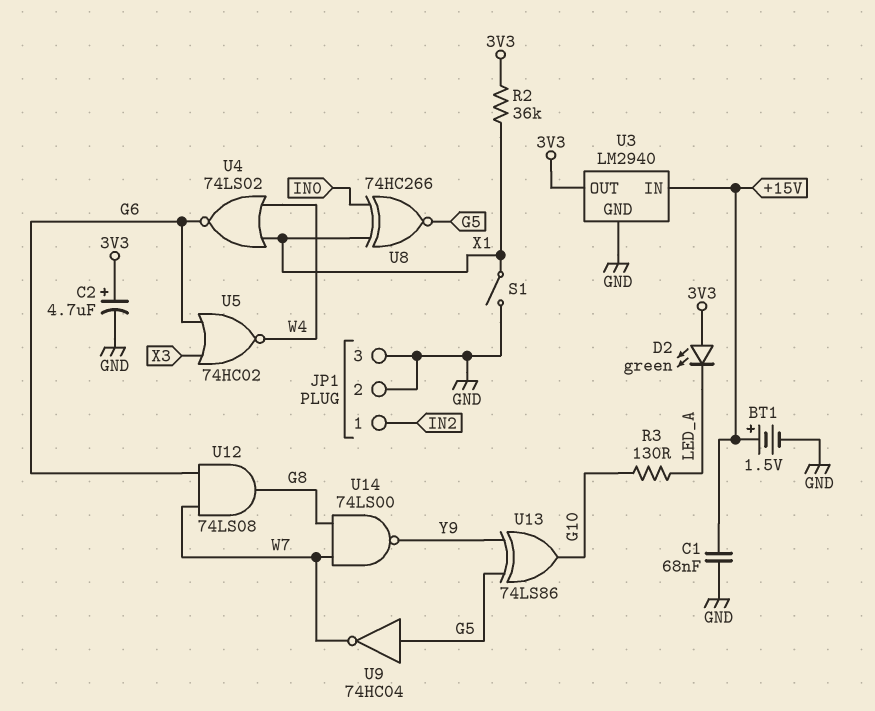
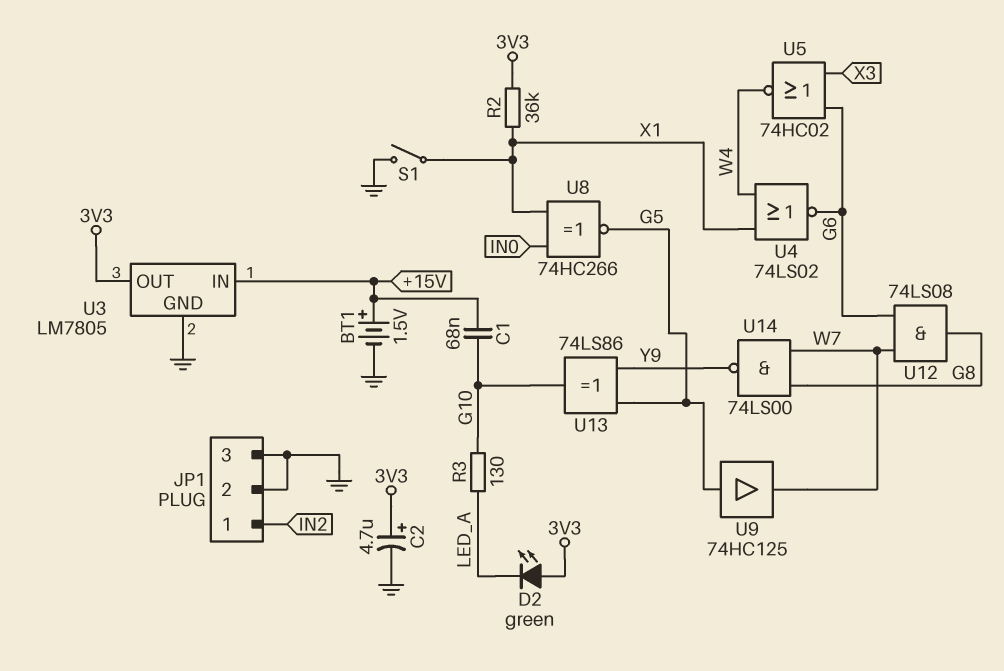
C1: 68nF (+15V, GND) -> 68nF (+15V, G10)
U3: LM2940 -> LM7805
U9: NOT 74HC04 (in G5, out W7) -> buffer 74HC125 (in G5, out W7)

